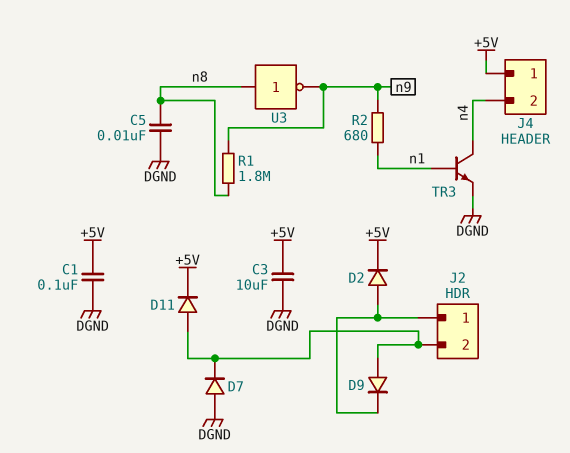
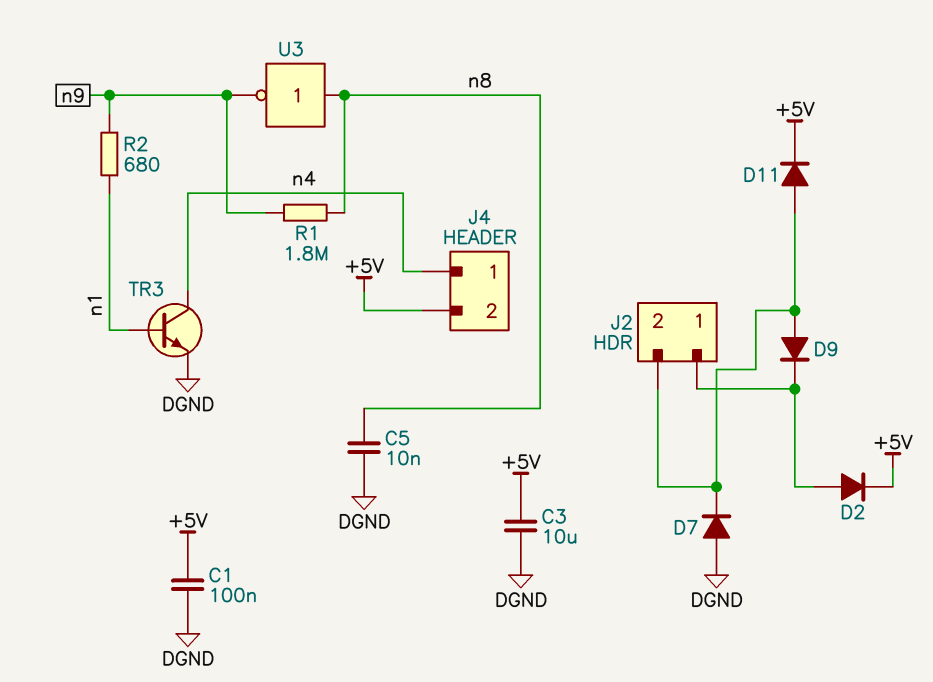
J4 pin 1: +5V -> n4
J4 pin 2: n4 -> +5V

